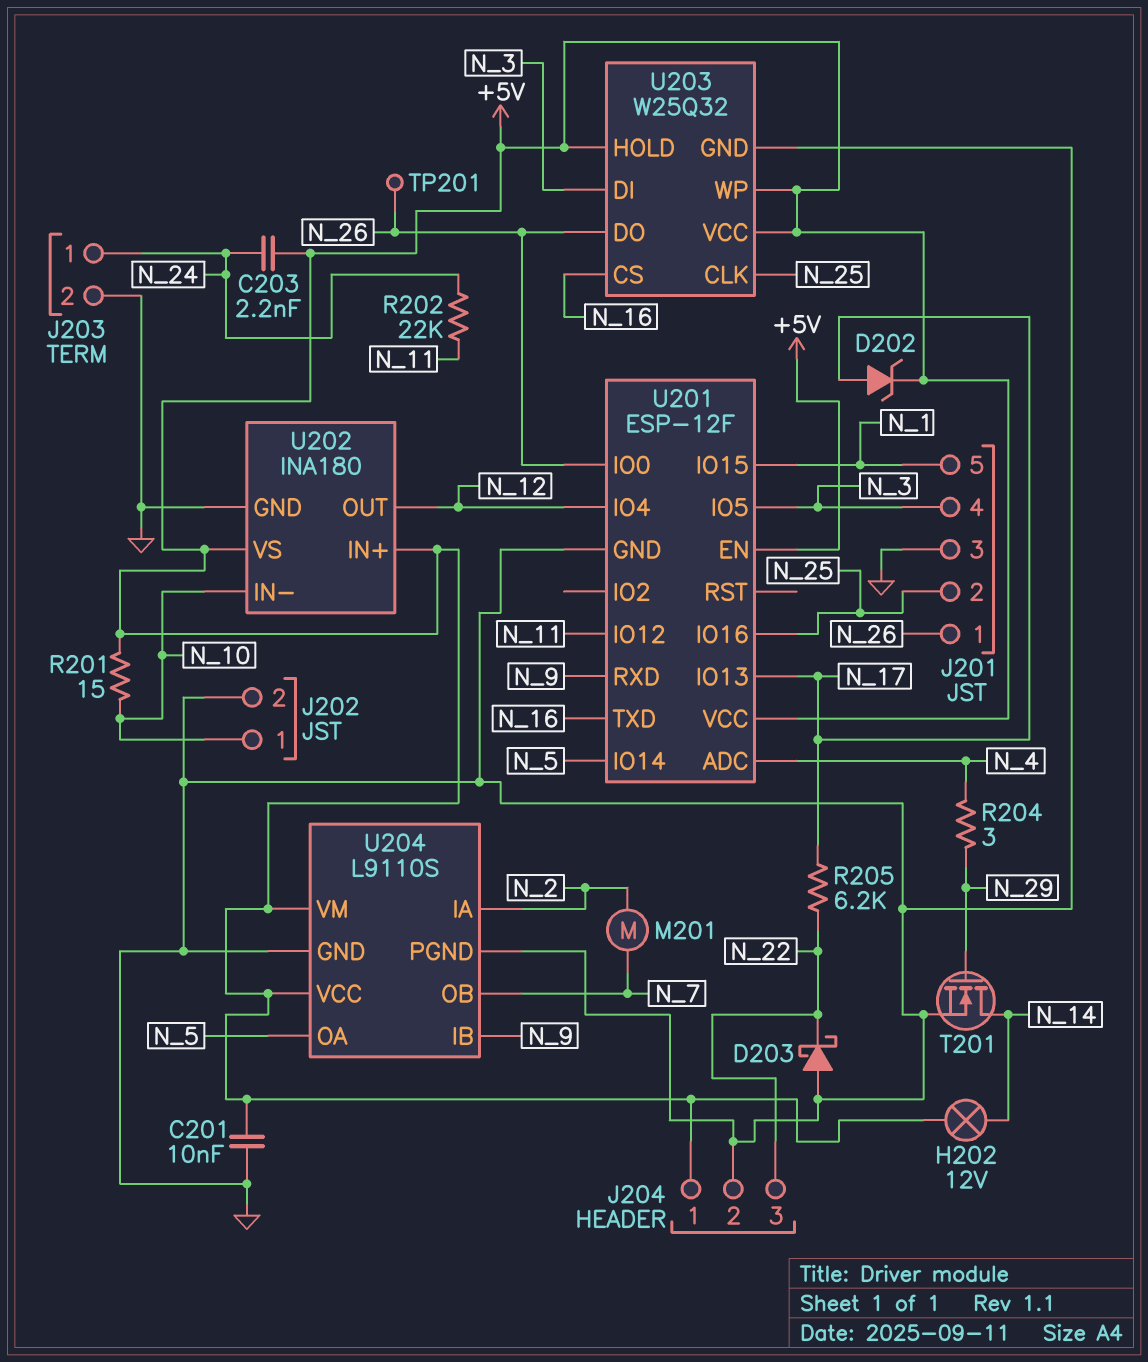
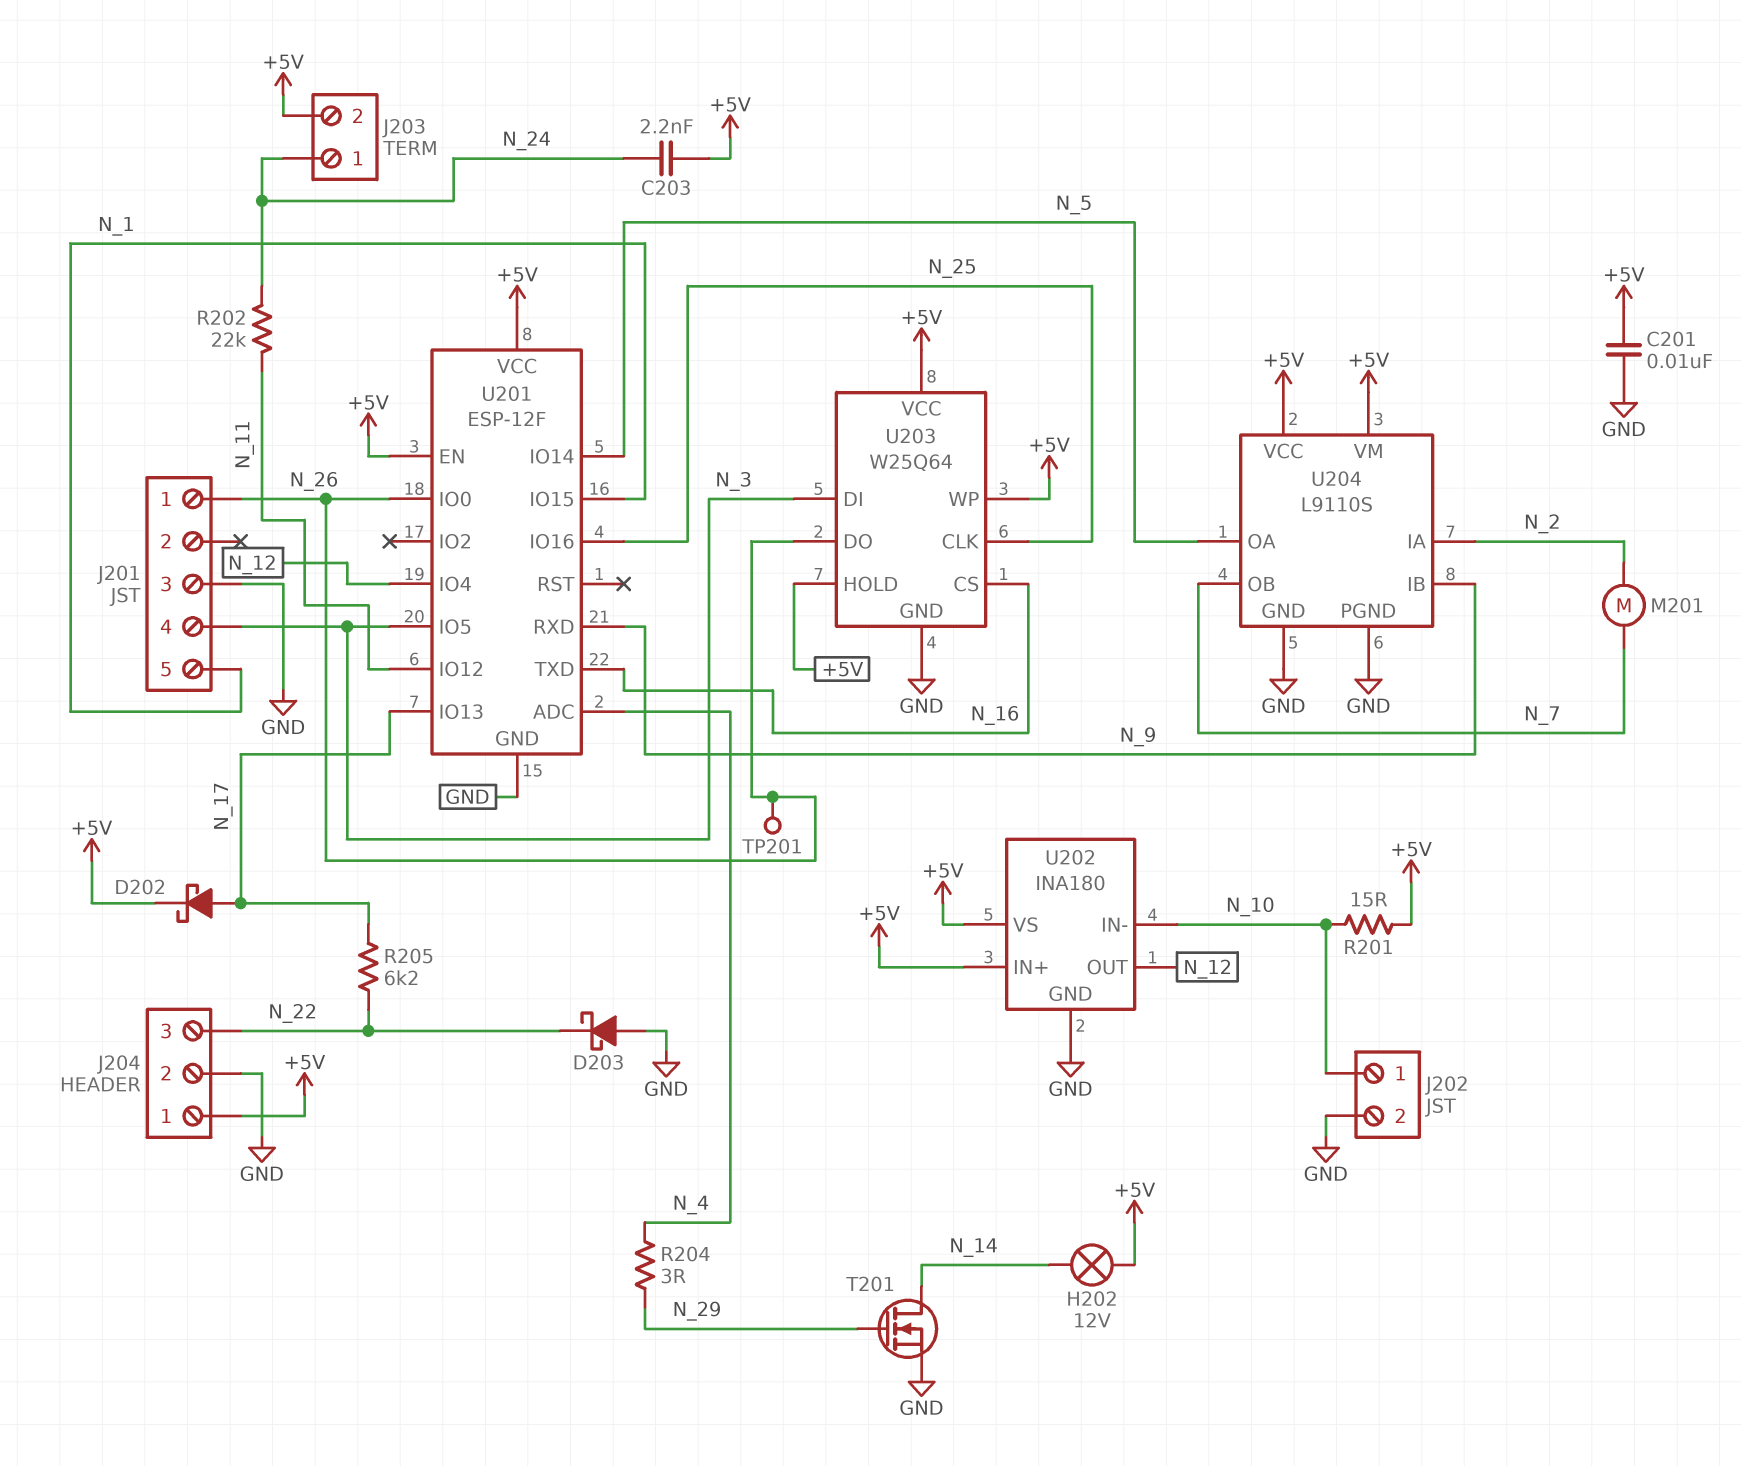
D202: zener (A N_17, K +5V) -> schottky (A N_17, K +5V)
J201 pin 2: N_25 -> none
J203 pin 2: GND -> +5V
U203: W25Q32 -> W25Q64

